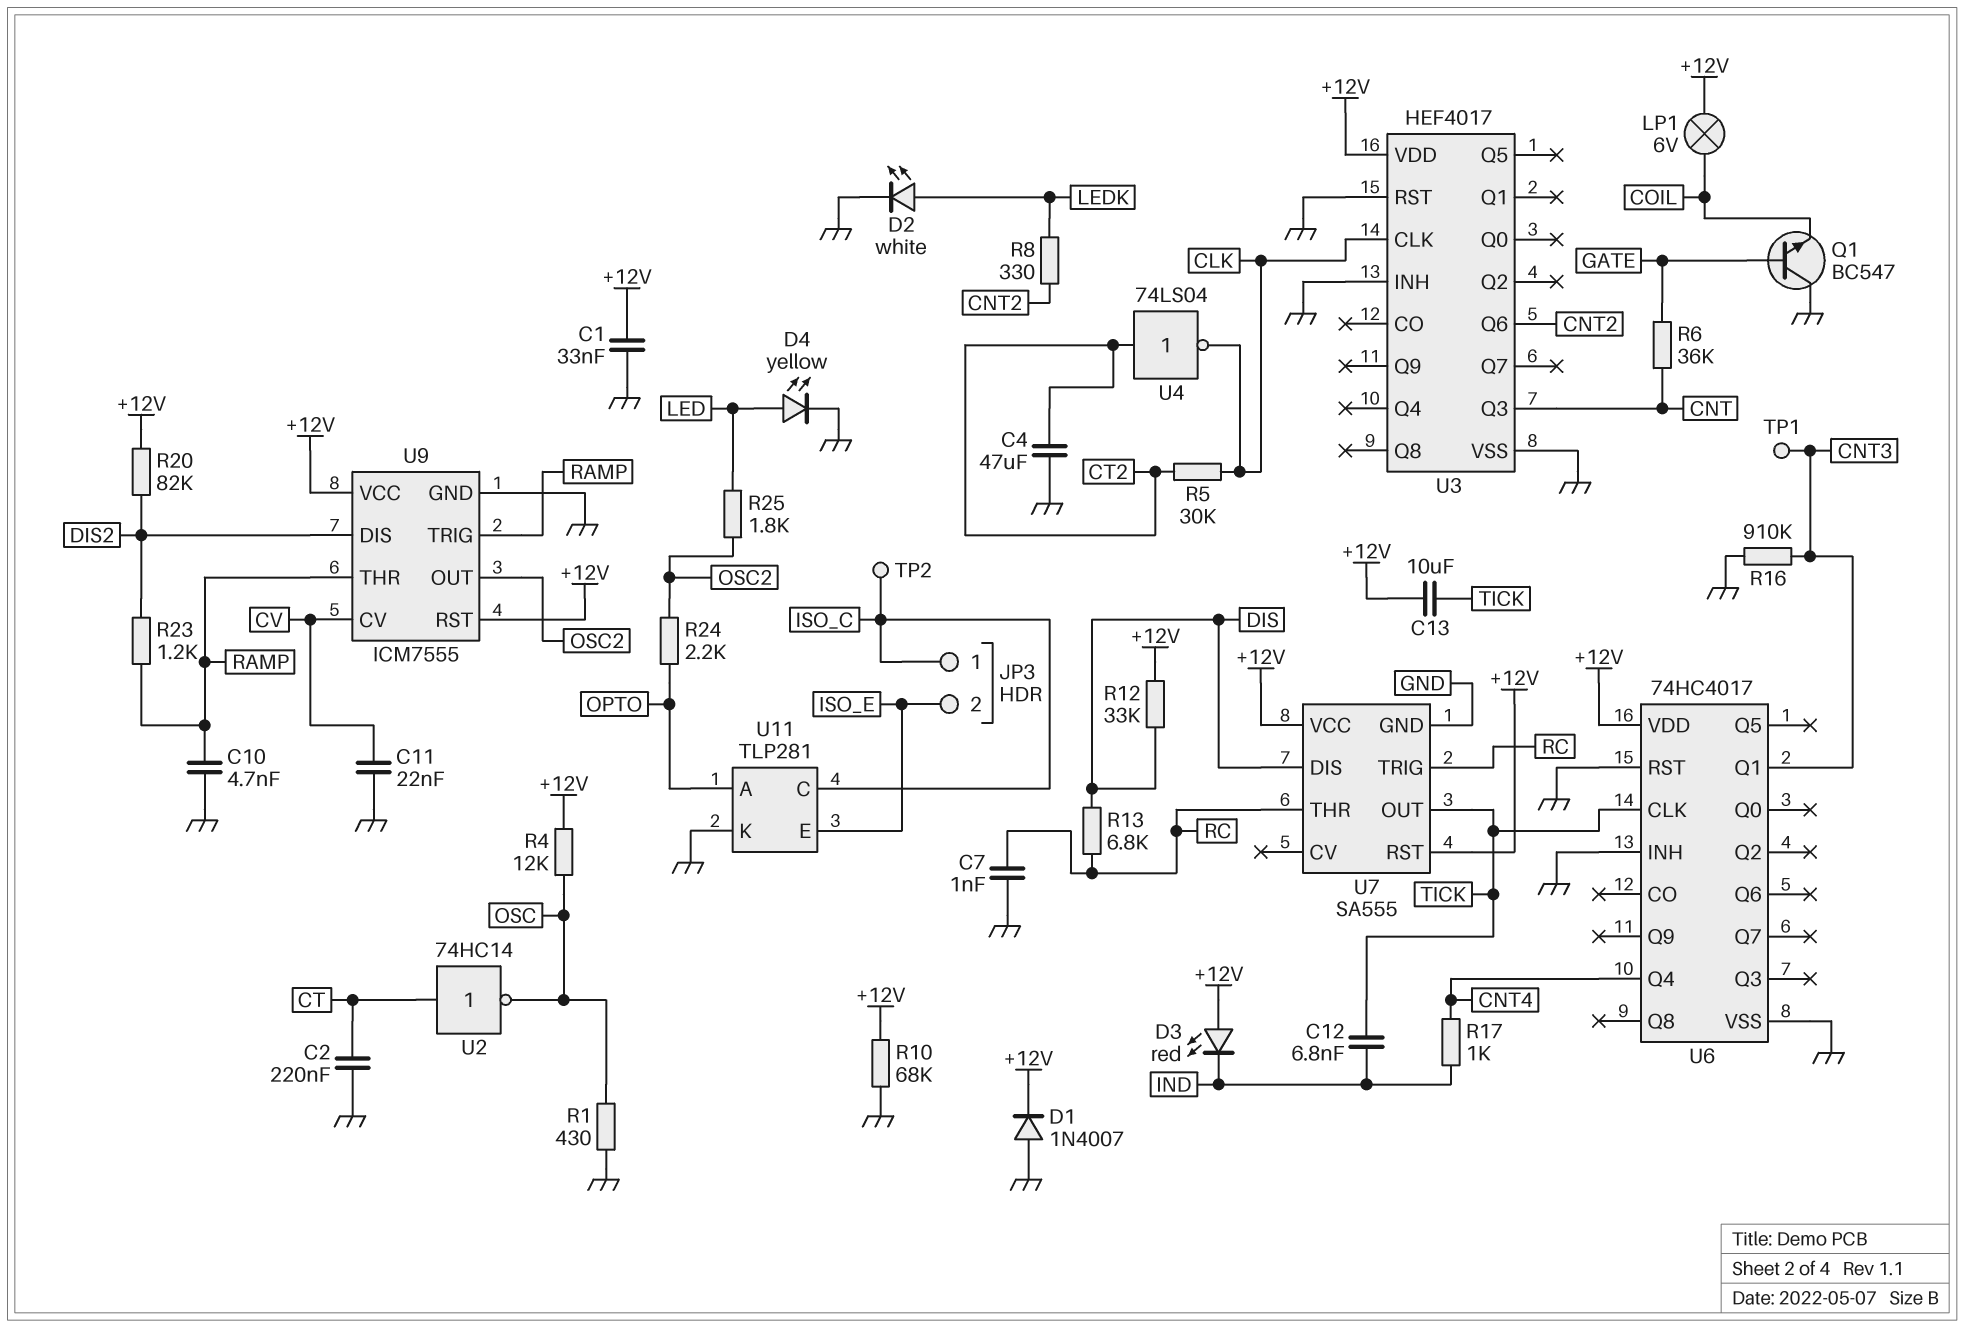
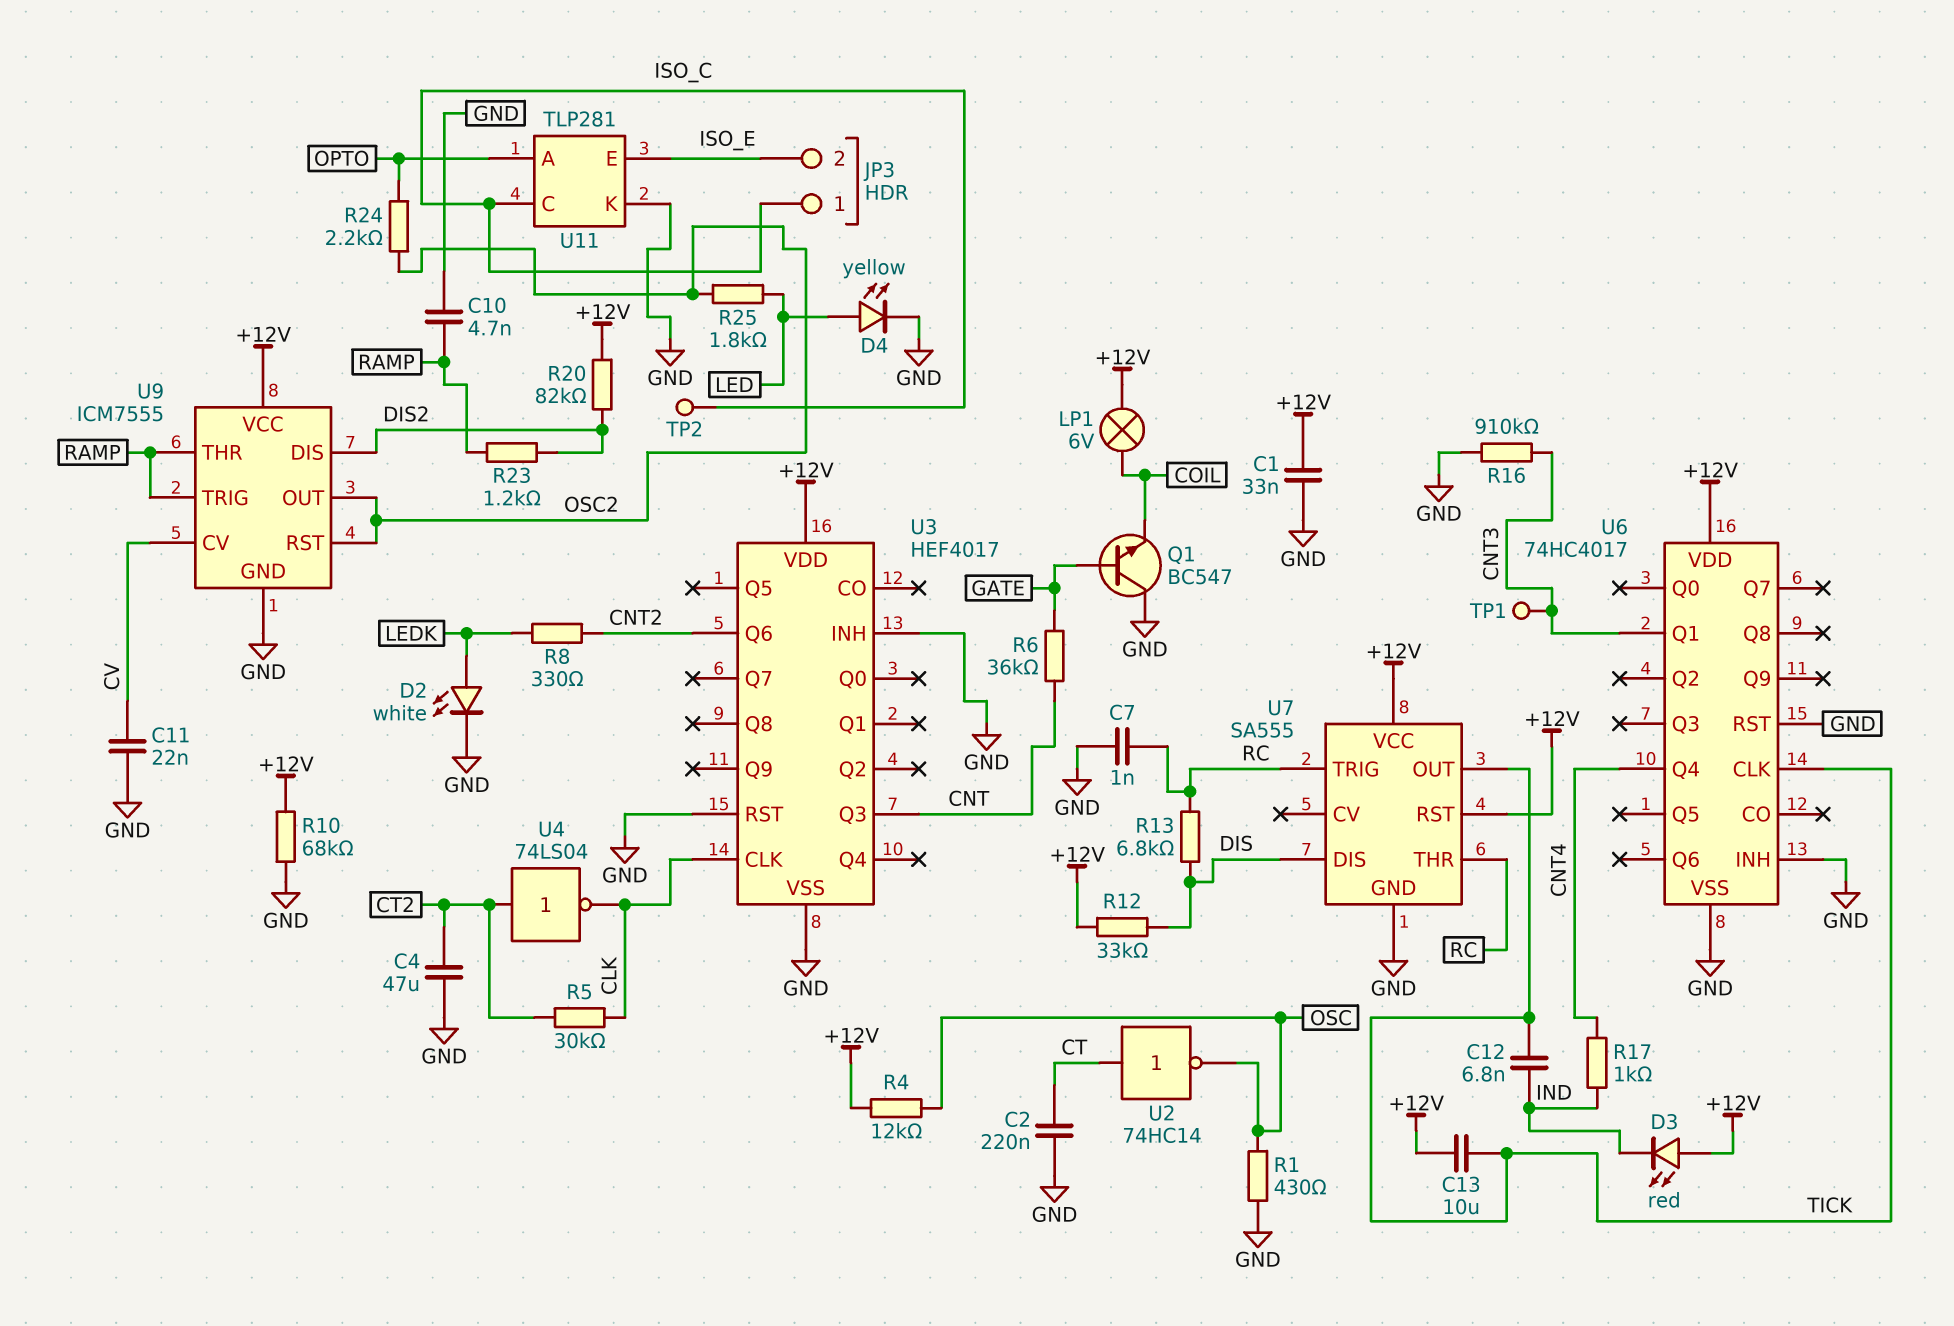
D1: diode 1N4007 (A GND, K +12V) -> none
U9 pin RST: +12V -> OSC2

